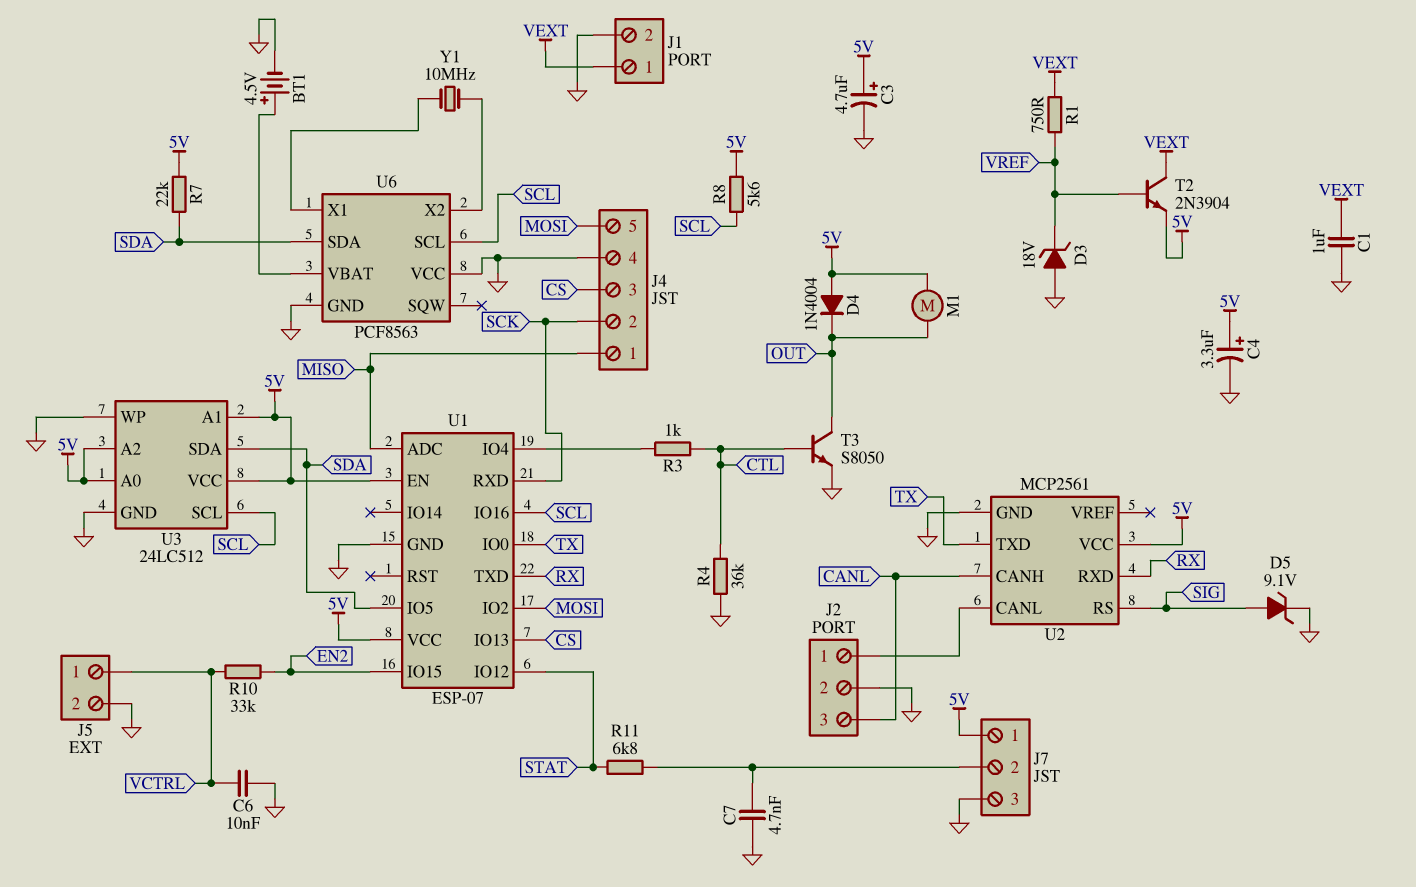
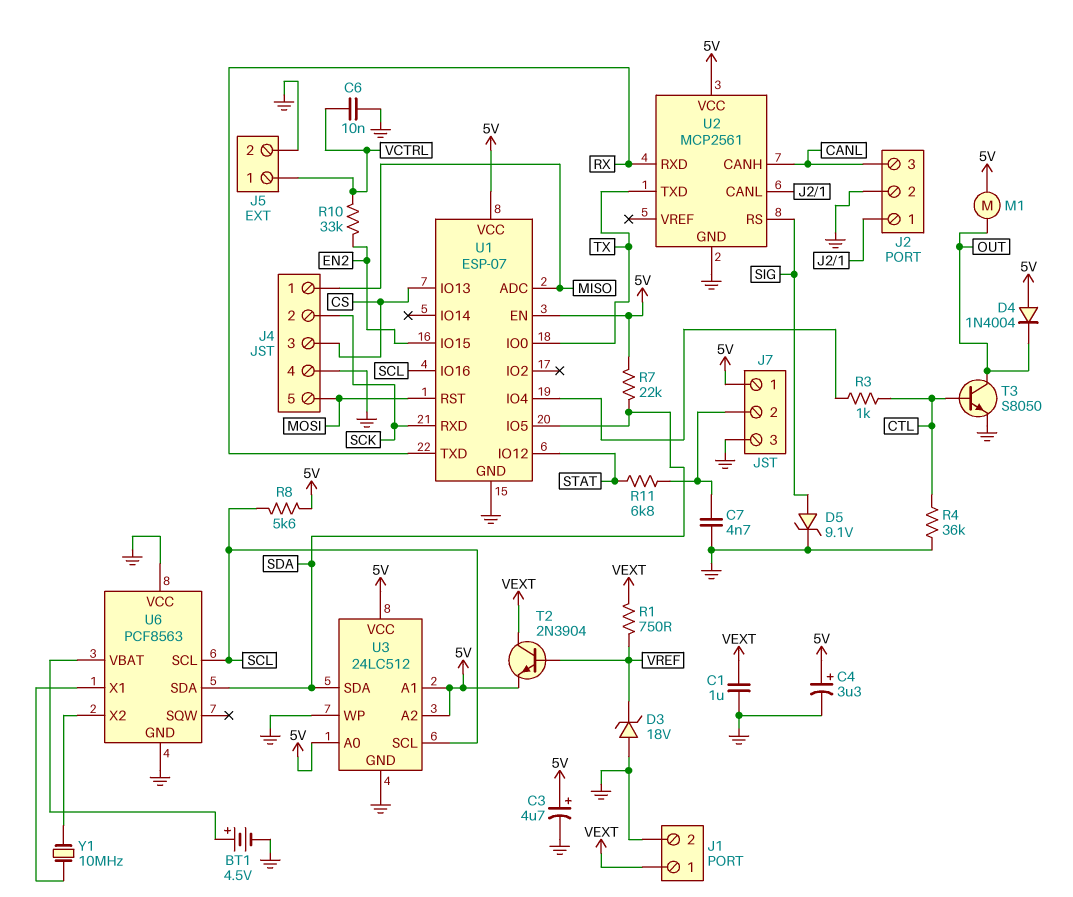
U1 pin IO2: MOSI -> none
U1 pin RST: none -> MOSI

